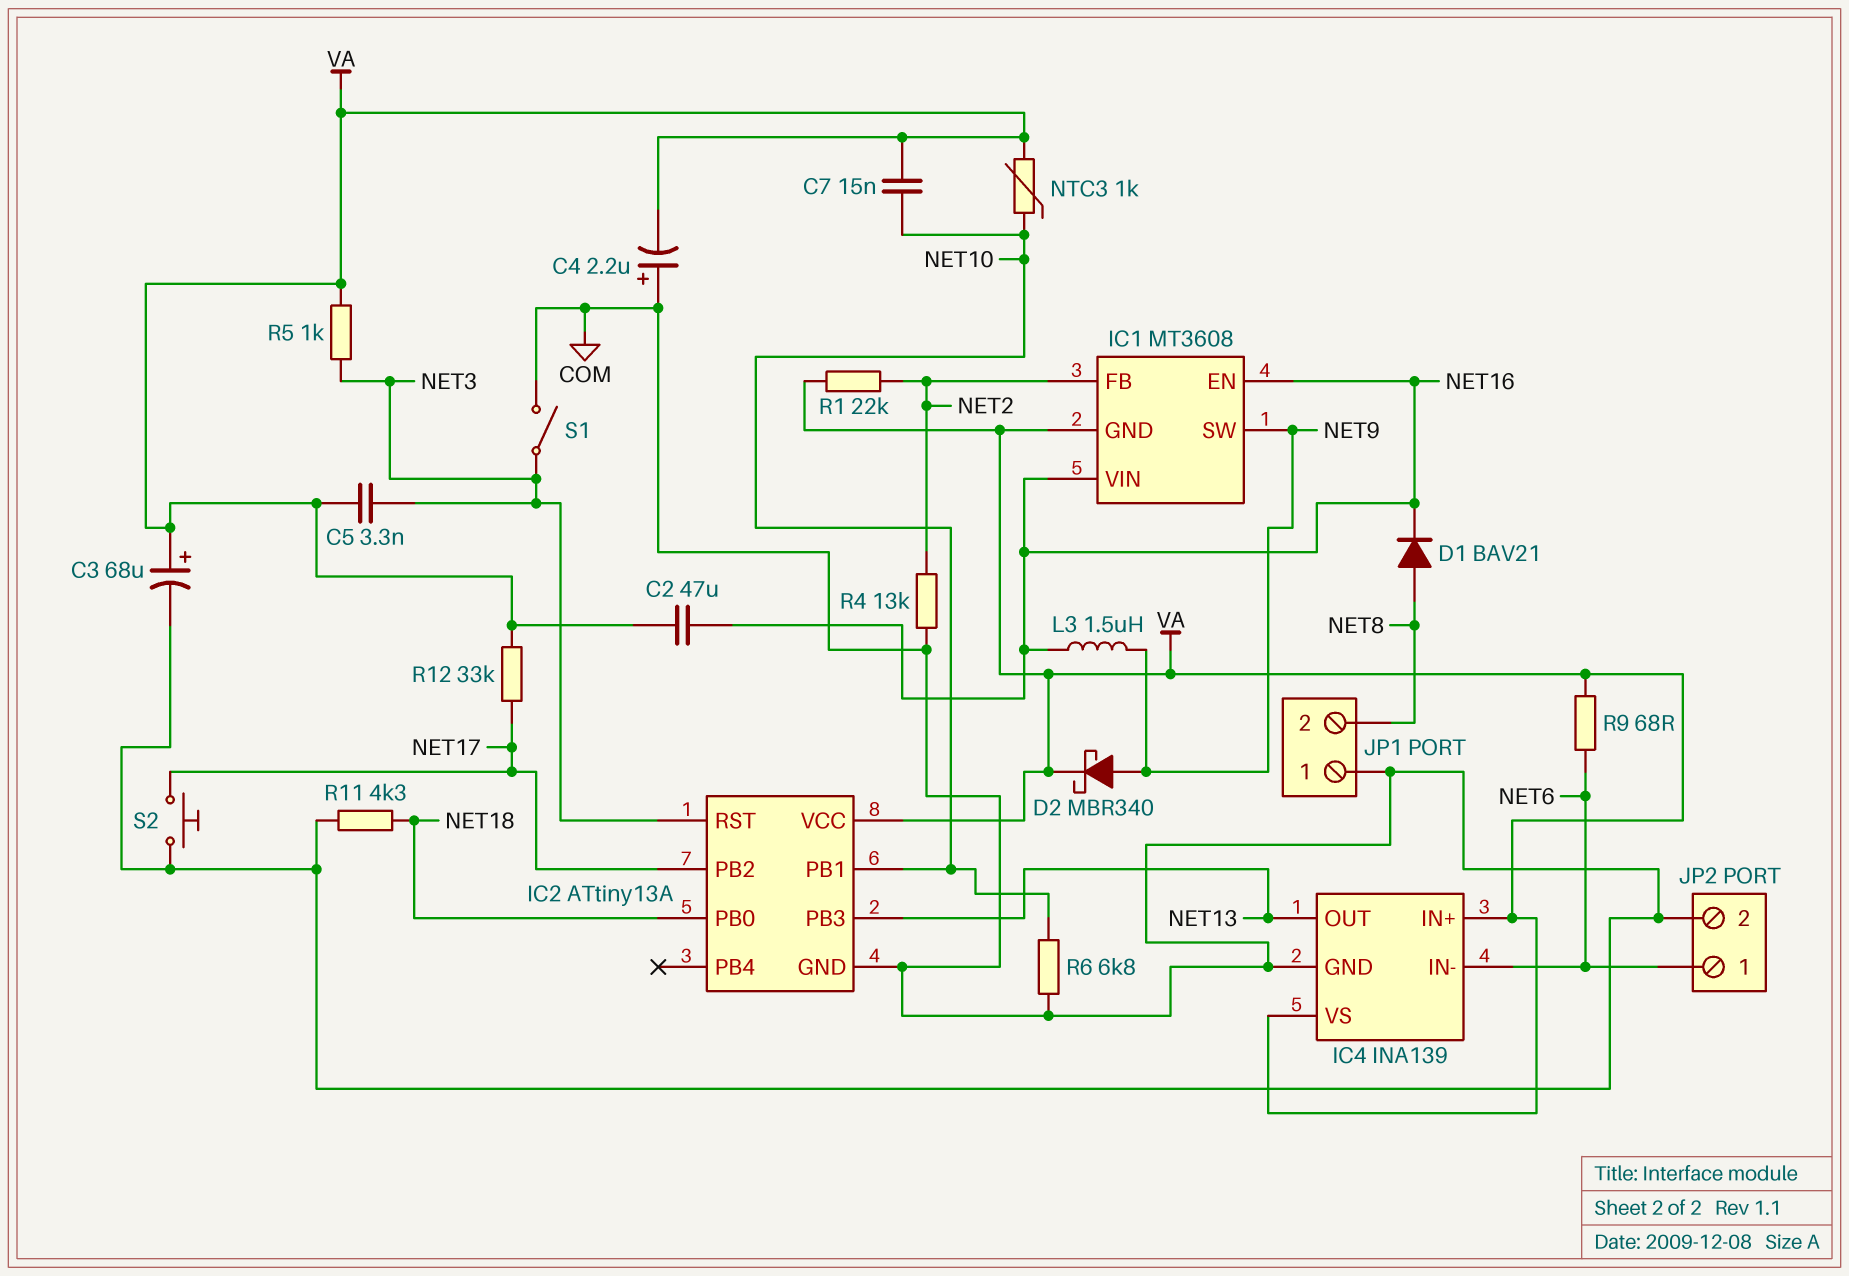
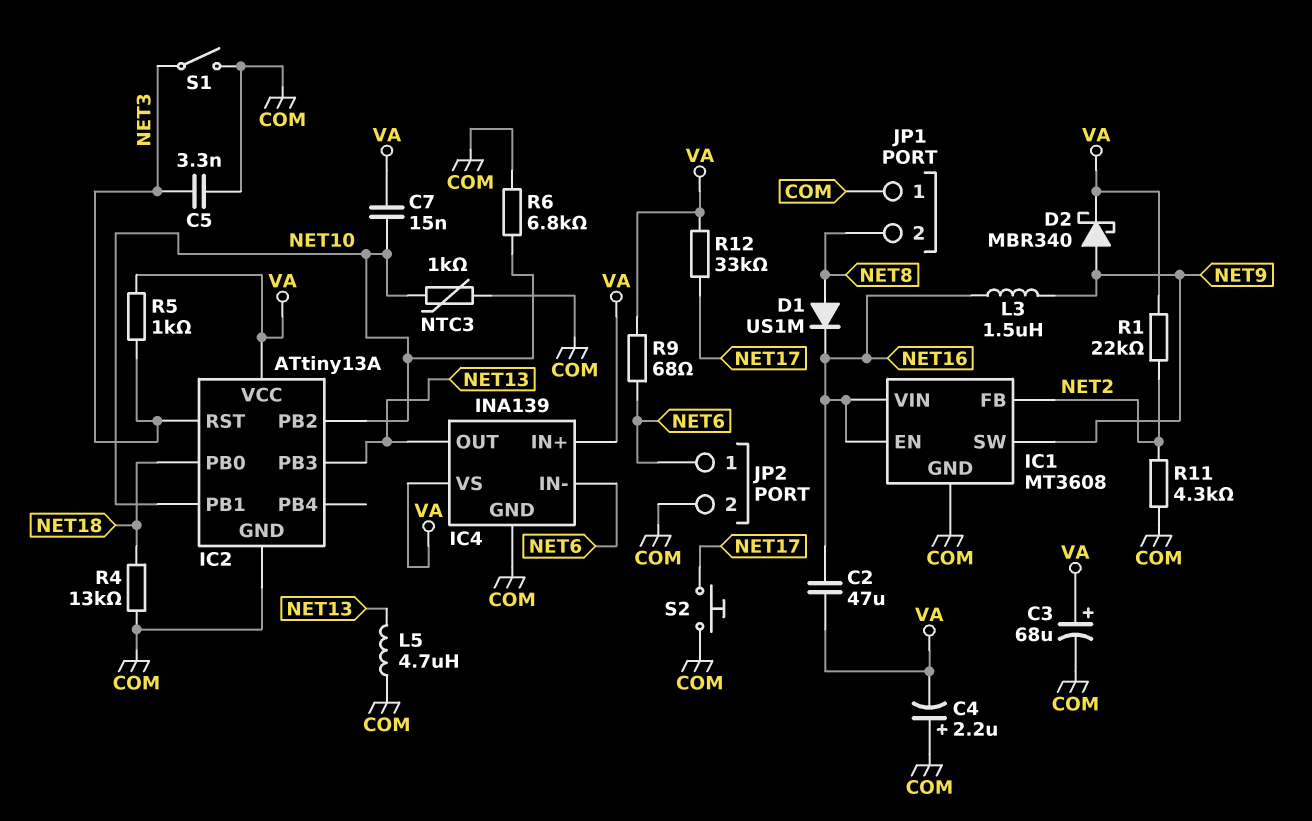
C5: 3.3nF (NET3, VA) -> 3.3nF (COM, NET3)
D1: diode BAV21 (A NET8, K NET16) -> diode US1M (A NET8, K NET16)
IC1 pin GND: VA -> COM
IC2 pin PB2: NET17 -> NET10
L5: none -> 4.7uH (COM, NET13)
NTC3: 1k (NET10, VA) -> 1k (COM, NET10)
R4: 13k (COM, NET2) -> 13k (COM, NET18)
R11: 4.3k (COM, NET18) -> 4.3k (COM, NET2)

